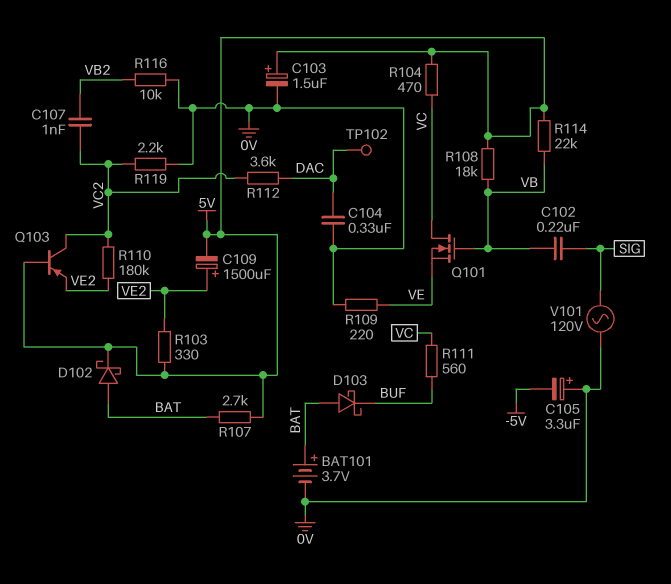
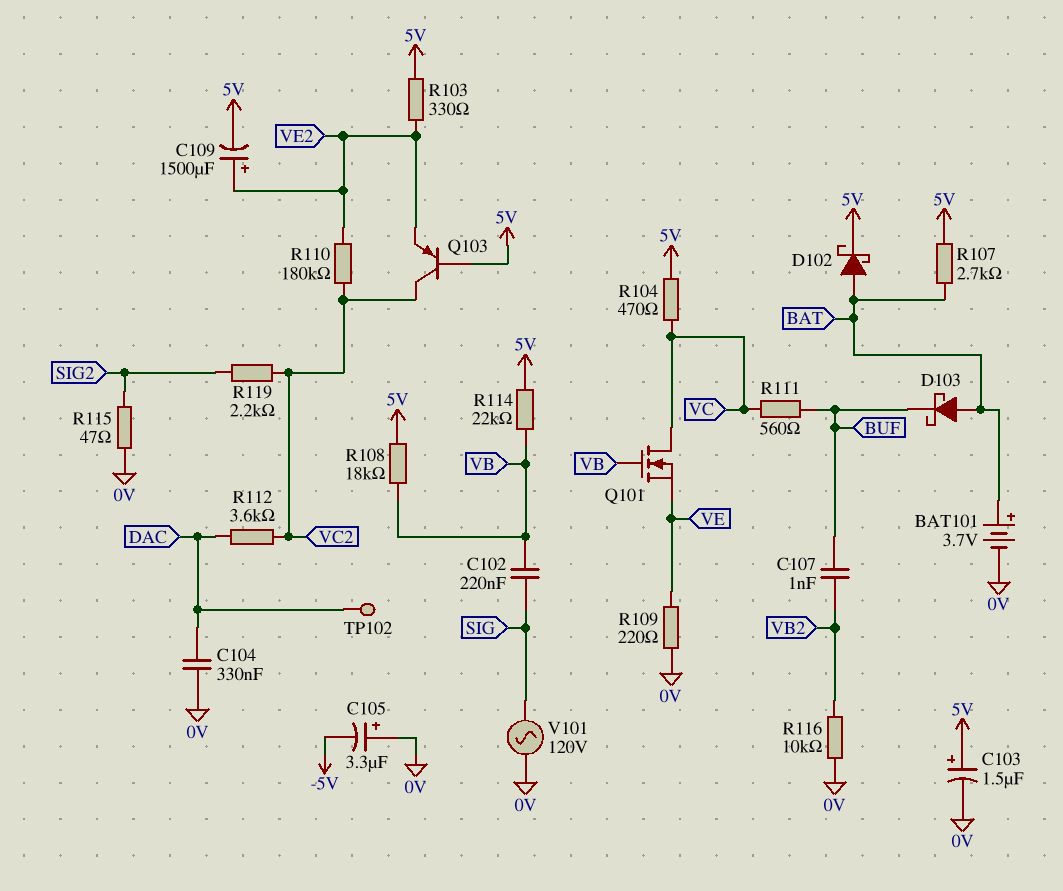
C107: 1nF (VB2, VC2) -> 1nF (BUF, VB2)
R115: none -> 47 (0V, SIG2)
R119: 2.2k (0V, VC2) -> 2.2k (SIG2, VC2)

